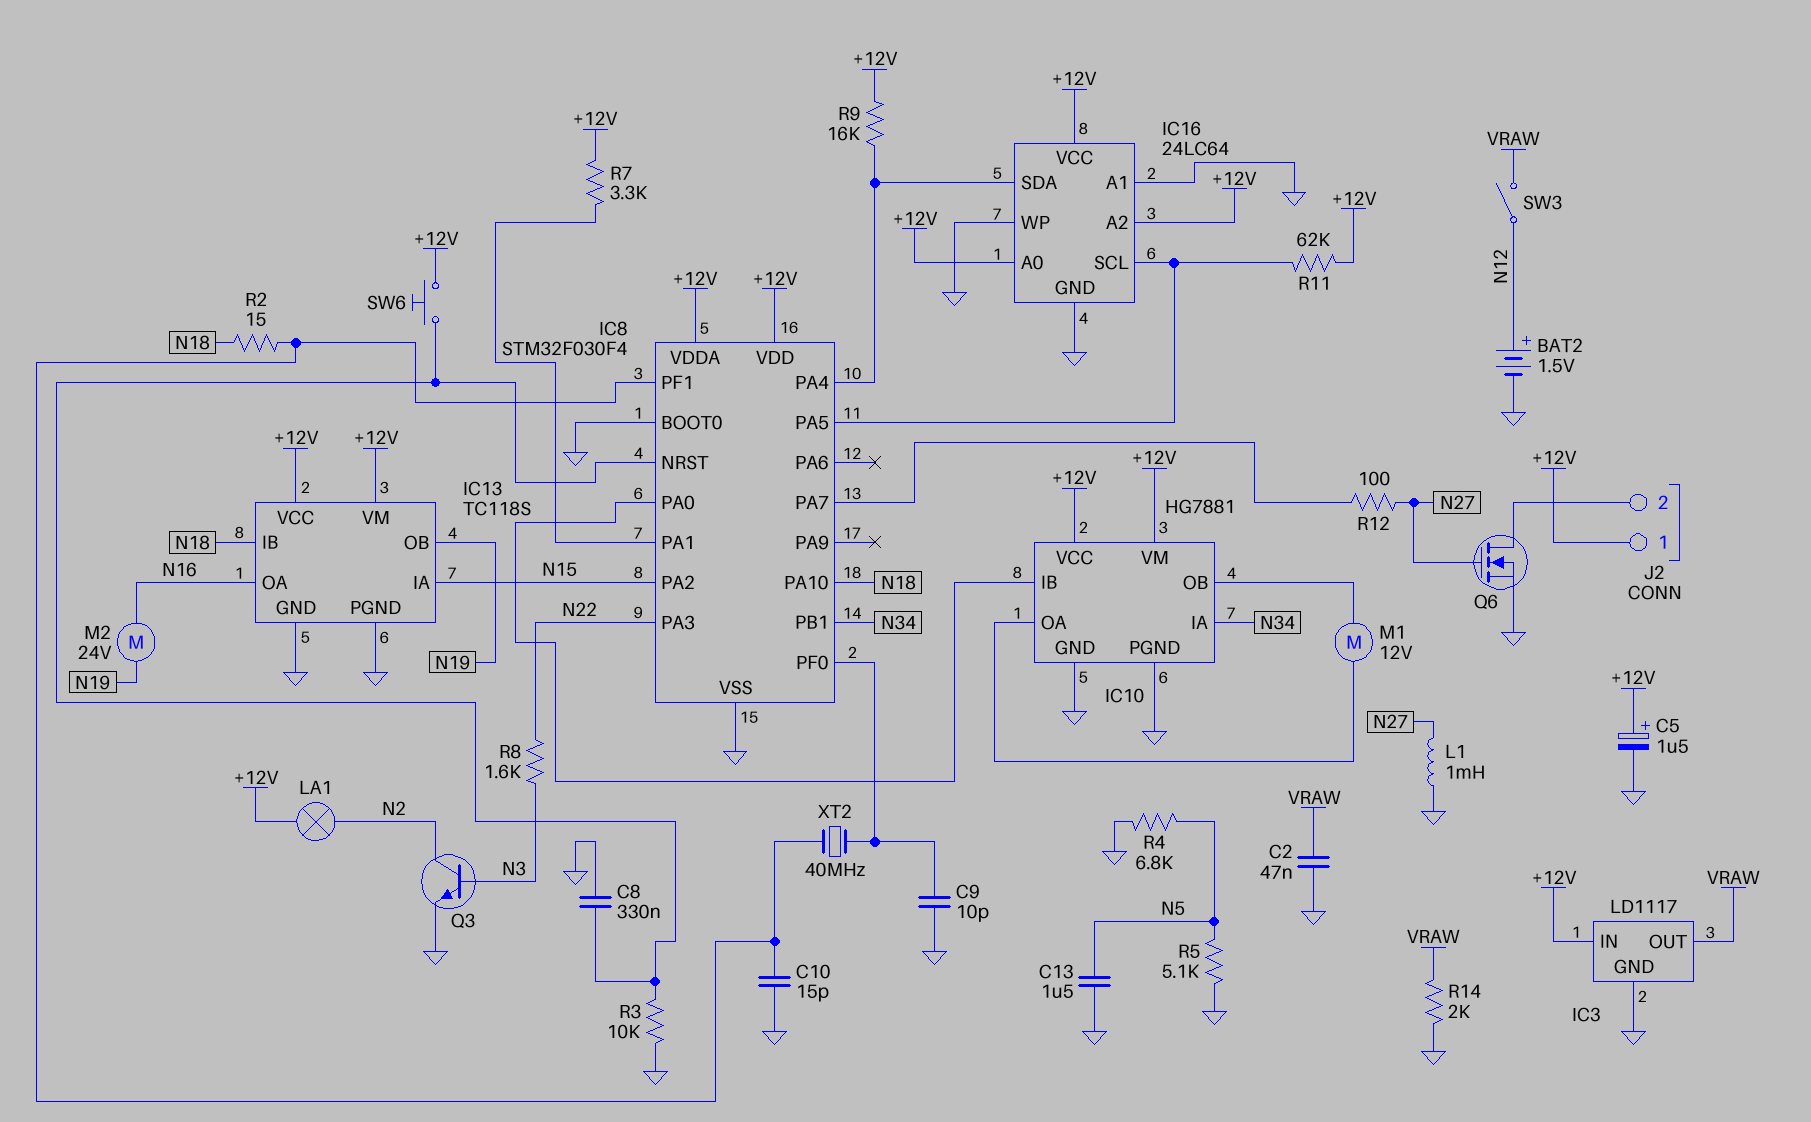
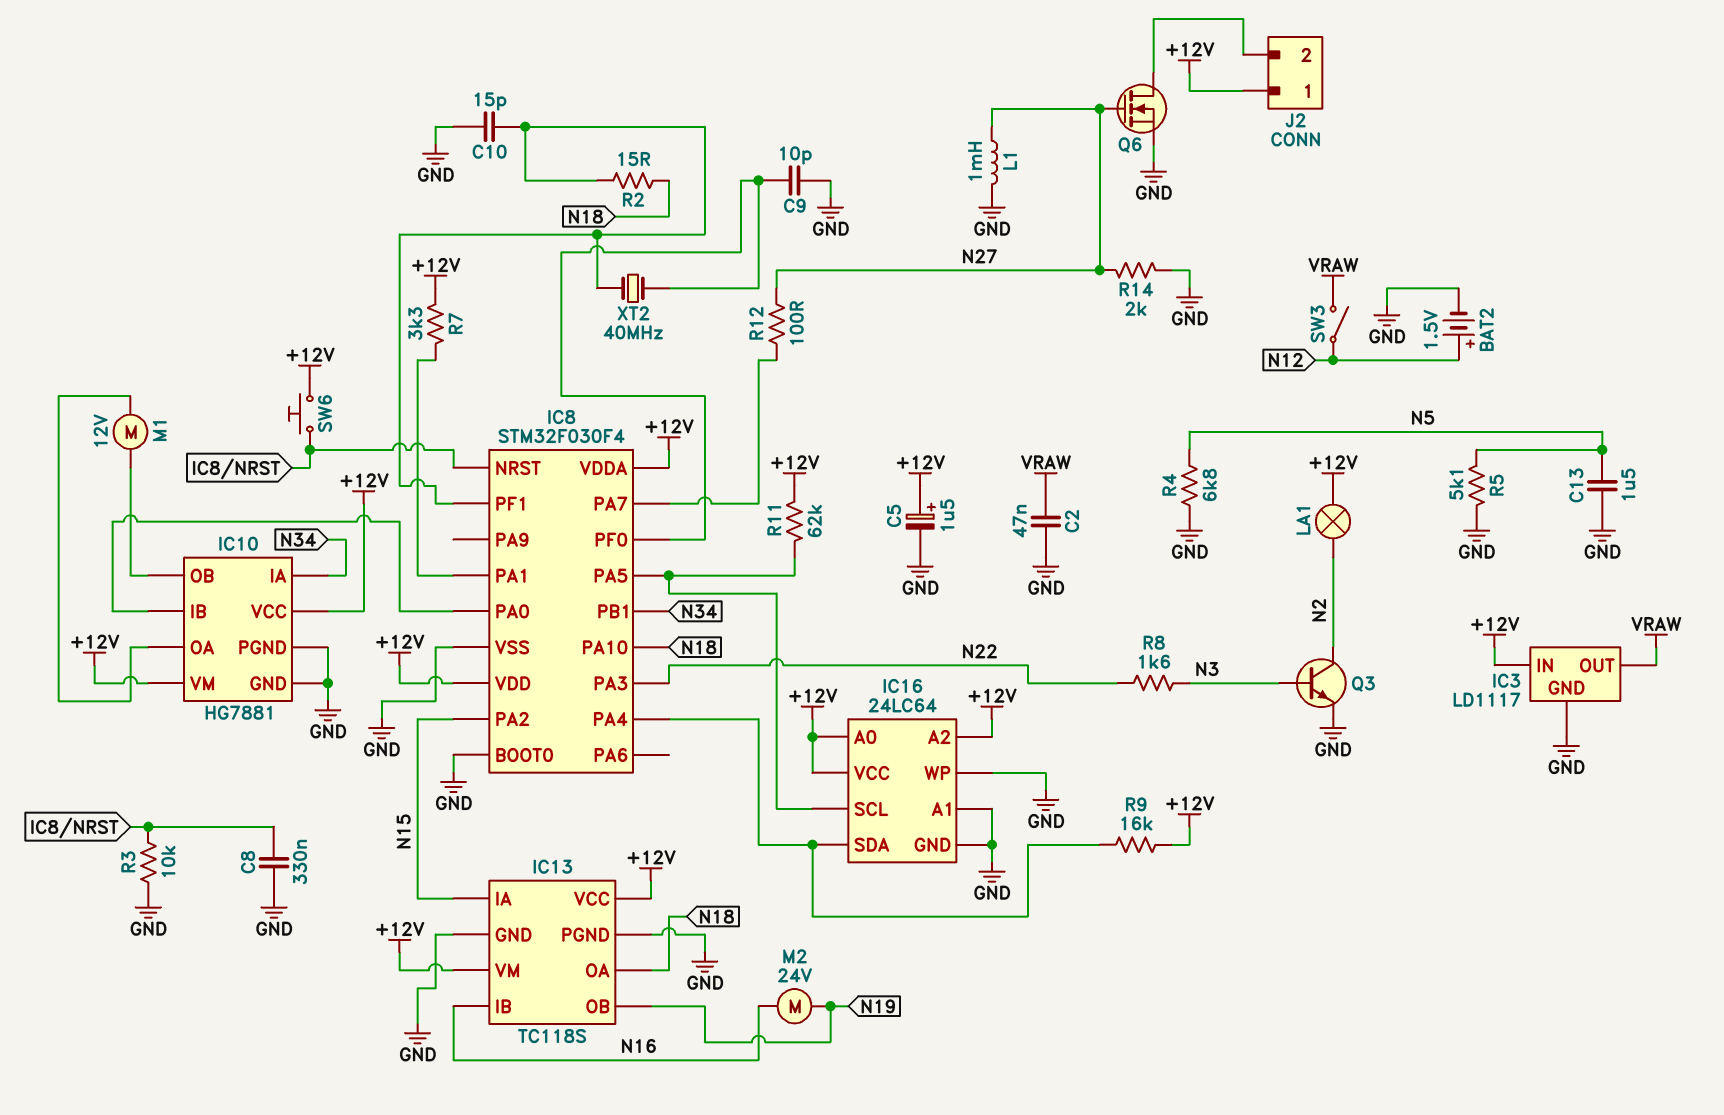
IC13 pin IB: N18 -> N16
IC13 pin OA: N16 -> N18
R14: 2k (GND, VRAW) -> 2k (GND, N27)

